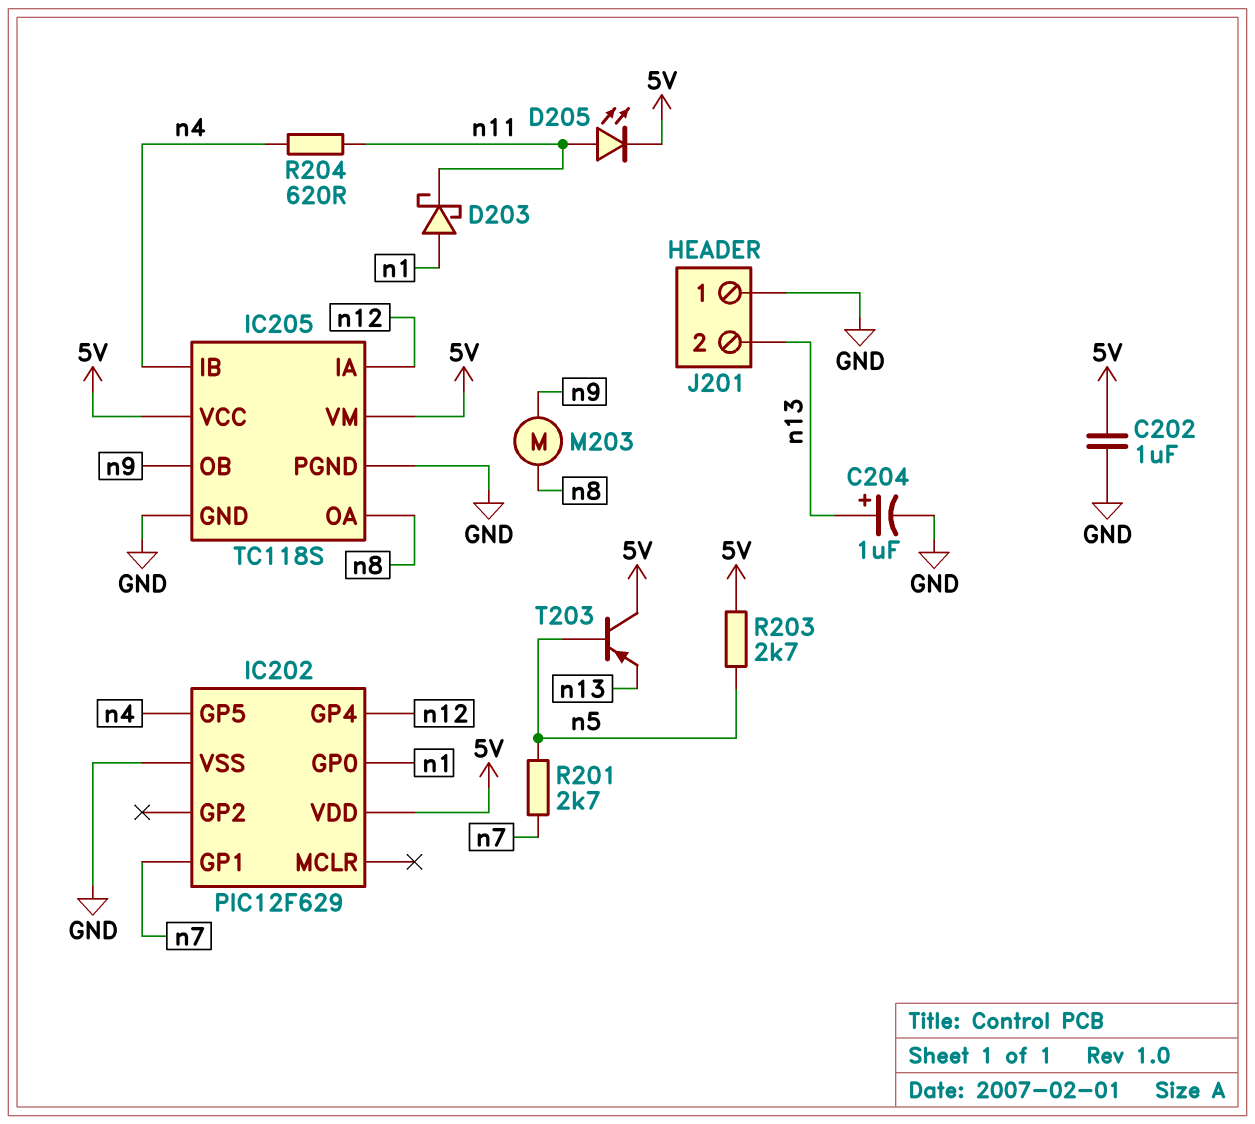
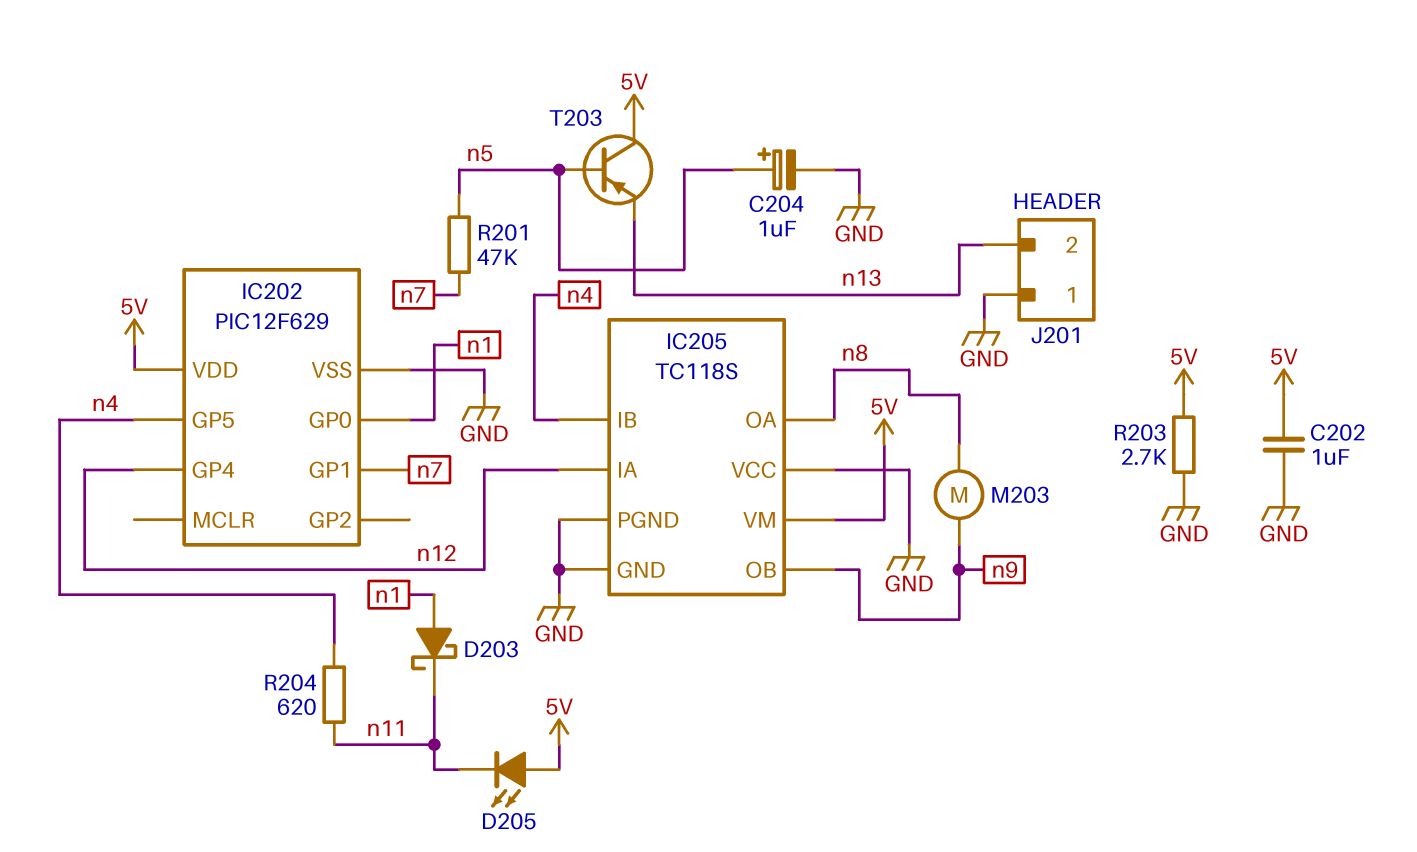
C204: 1uF (plus n13, minus GND) -> 1uF (plus n5, minus GND)
D205: LED (A n11, K 5V) -> LED (A 5V, K n11)
IC205 pin VCC: 5V -> GND
R201: 2.7k (n5, n7) -> 47k (n5, n7)
R203: 2.7k (5V, n5) -> 2.7k (5V, GND)

